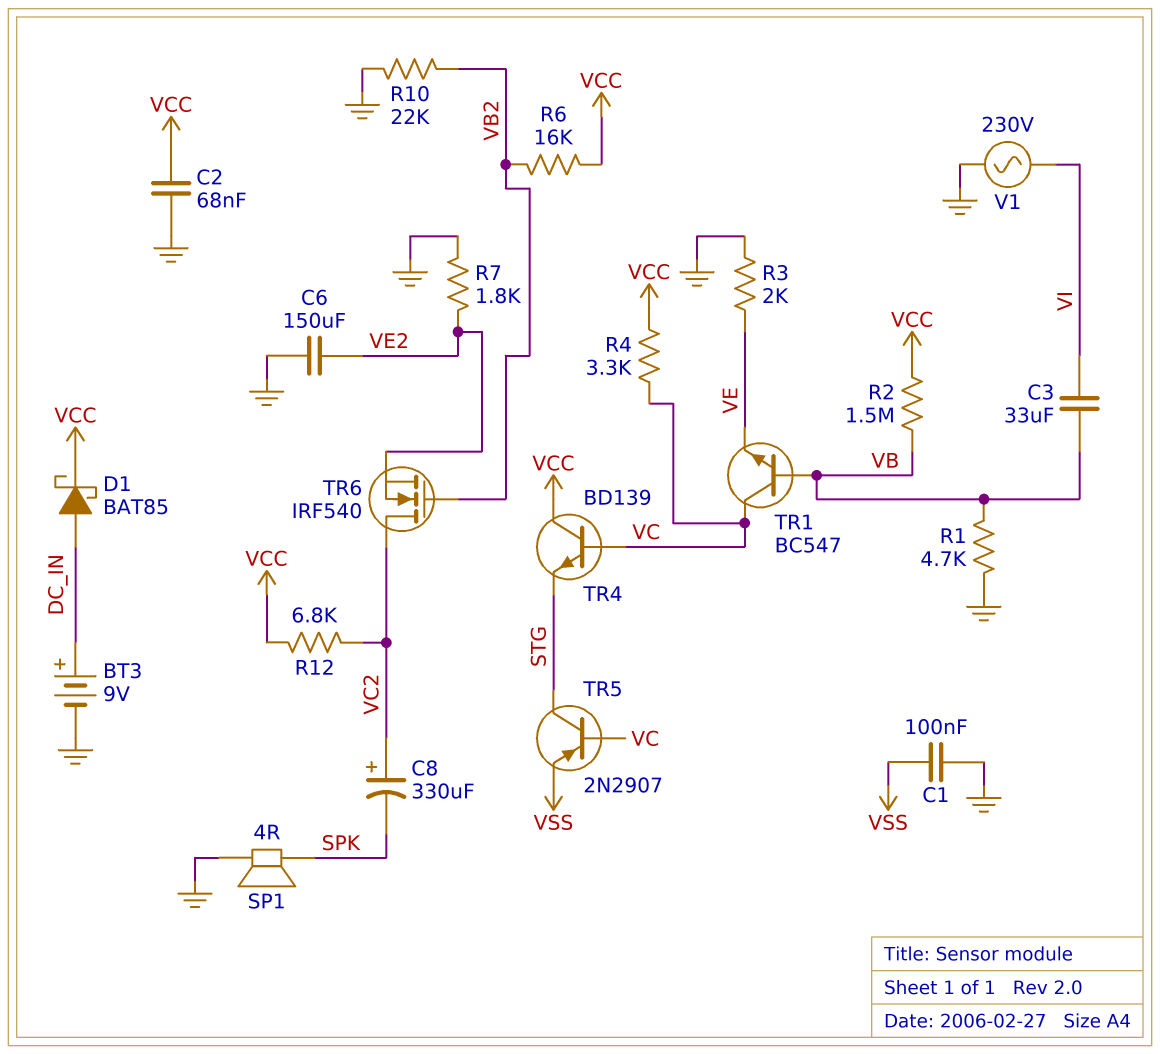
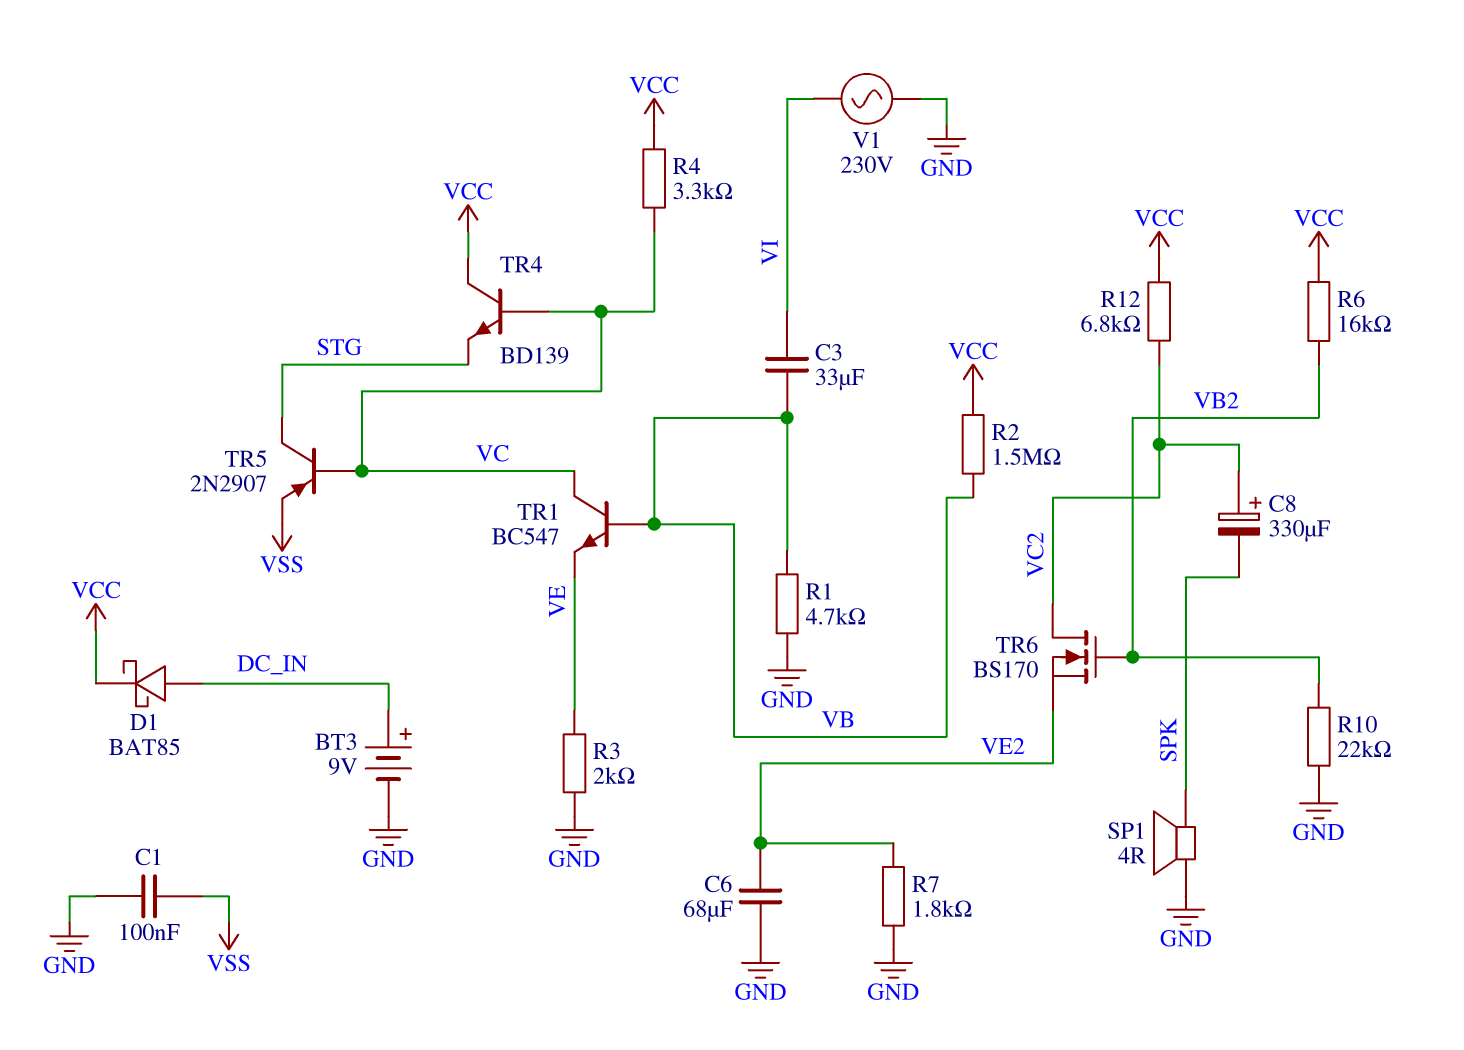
C2: 68nF (GND, VCC) -> none
C6: 150uF (GND, VE2) -> 68uF (GND, VE2)
TR6: NMOS IRF540 (G VB2, D VC2, S VE2) -> NMOS BS170 (G VB2, D VC2, S VE2)

